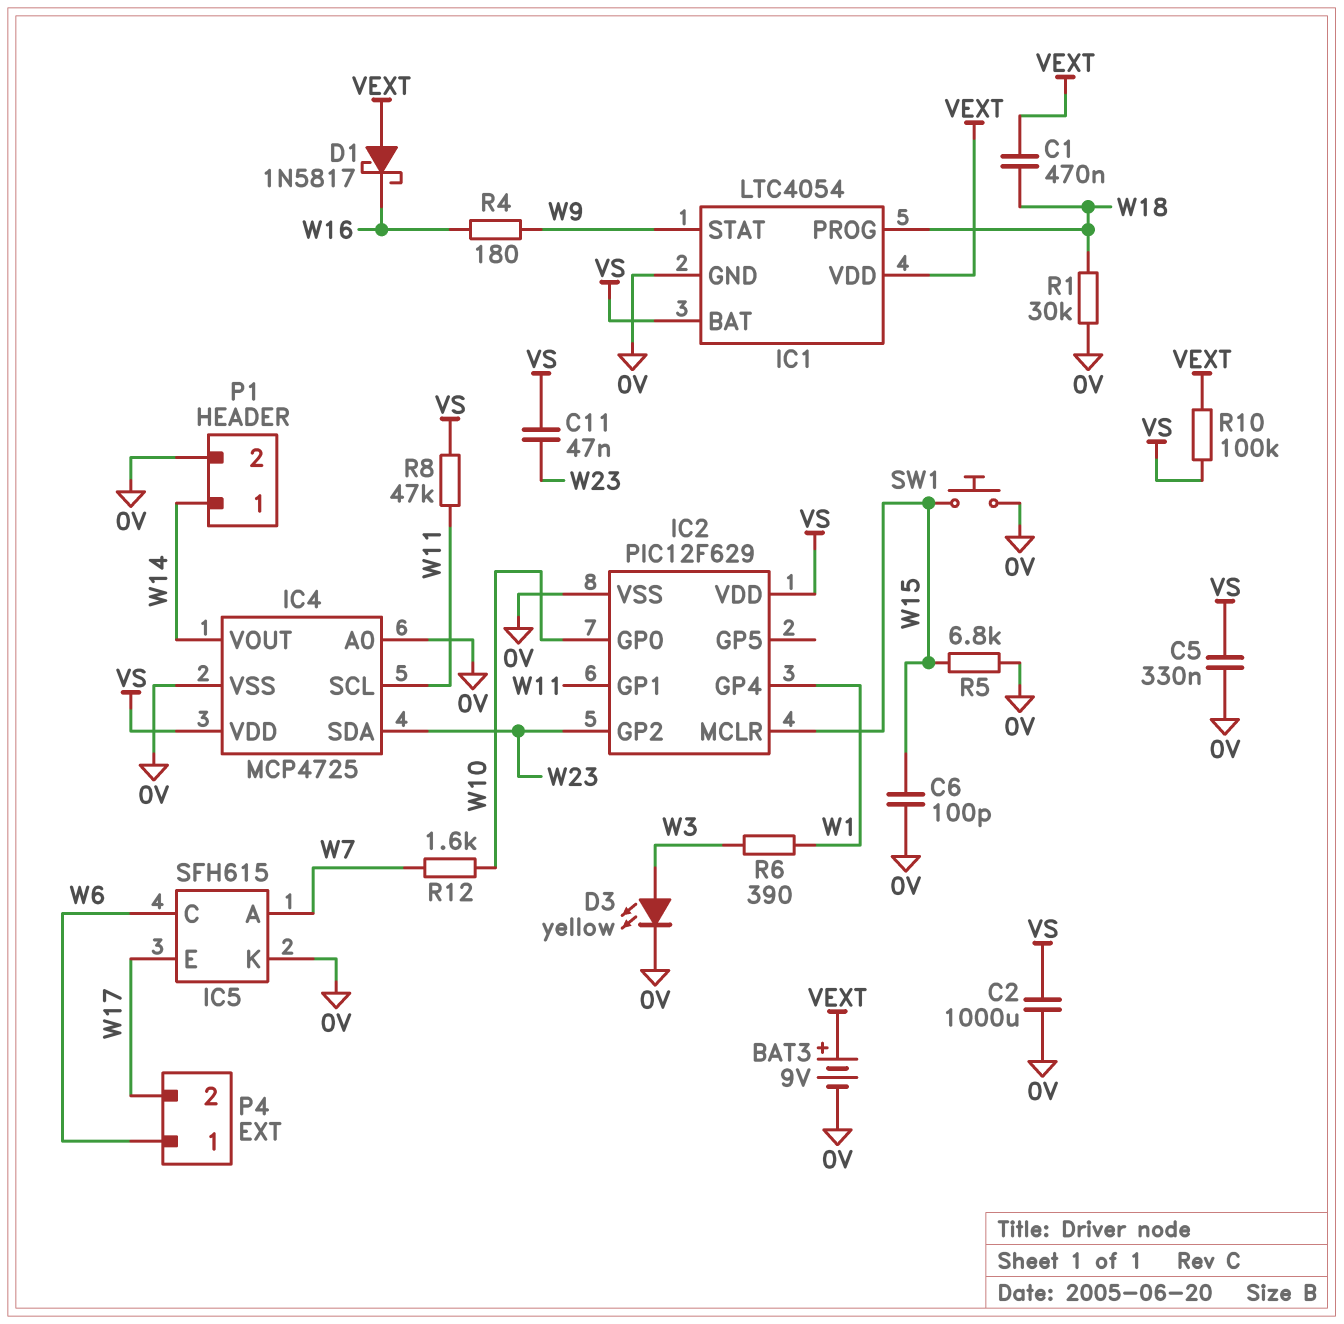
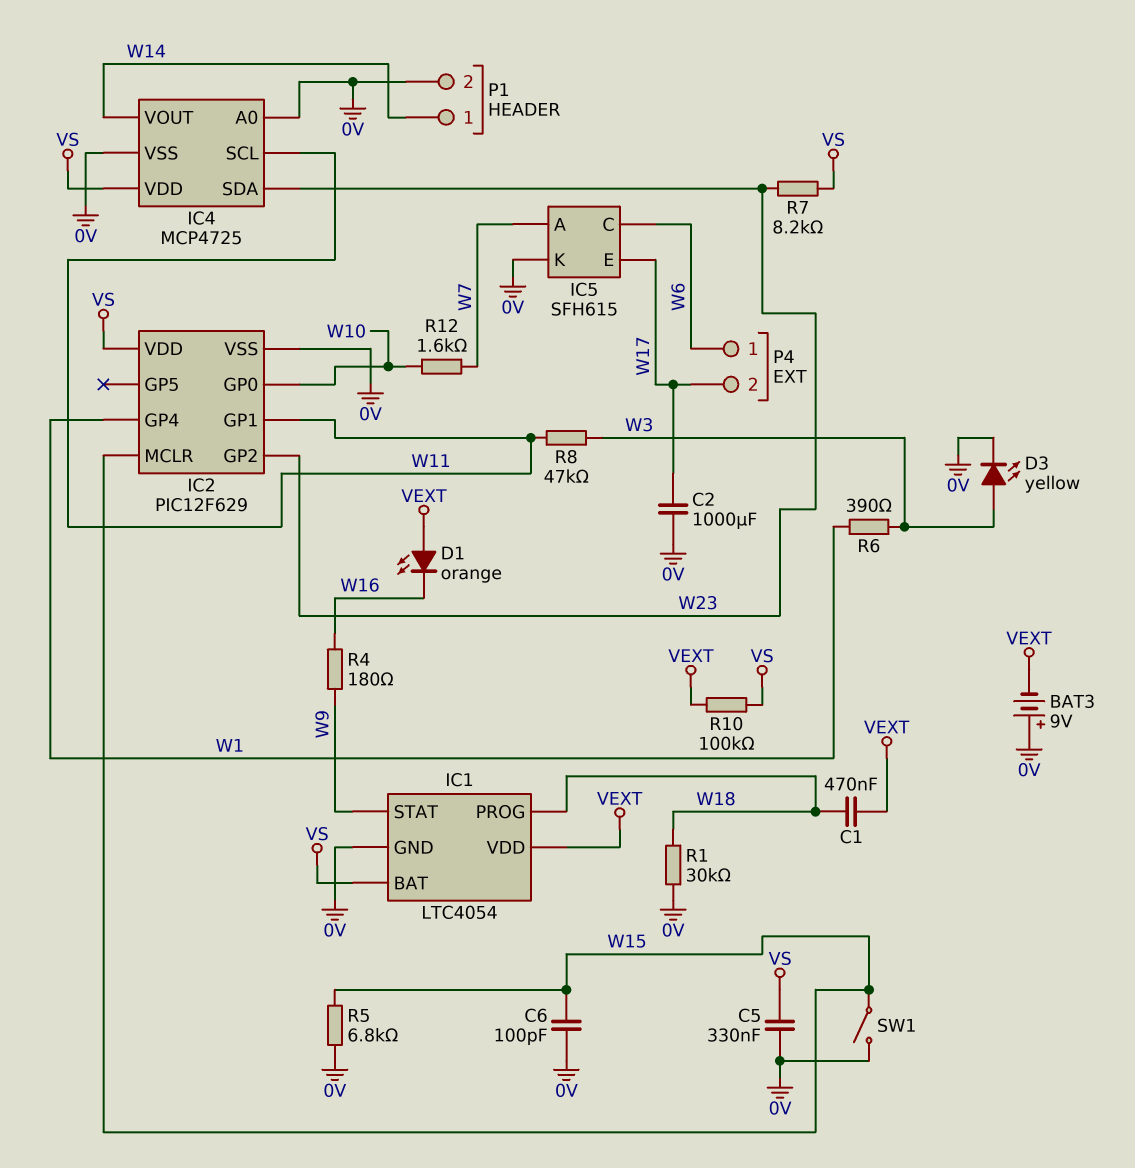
BAT3: 9V (plus VEXT, minus 0V) -> 9V (plus 0V, minus VEXT)
C2: 1000uF (0V, VS) -> 1000uF (0V, W17)
C11: 47nF (VS, W23) -> none
D1: schottky 1N5817 (A VEXT, K W16) -> LED orange (A VEXT, K W16)
R7: none -> 8.2k (VS, W23)
R8: 47k (VS, W11) -> 47k (W3, W11)
SW1: button (0V, W15) -> switch (0V, W15)

